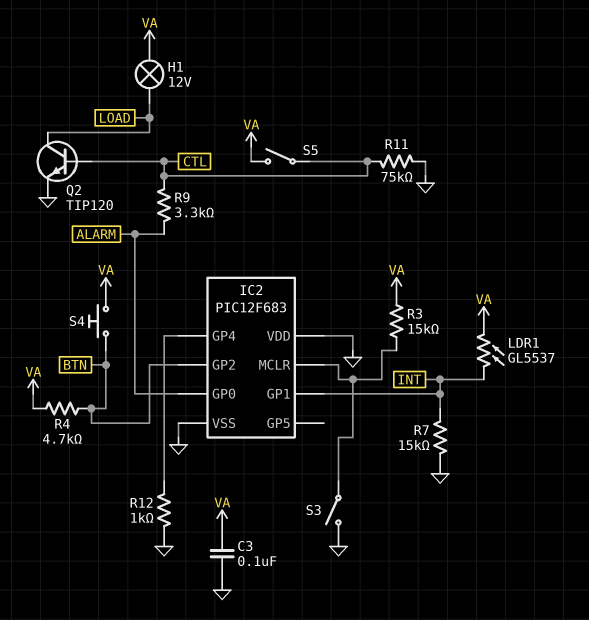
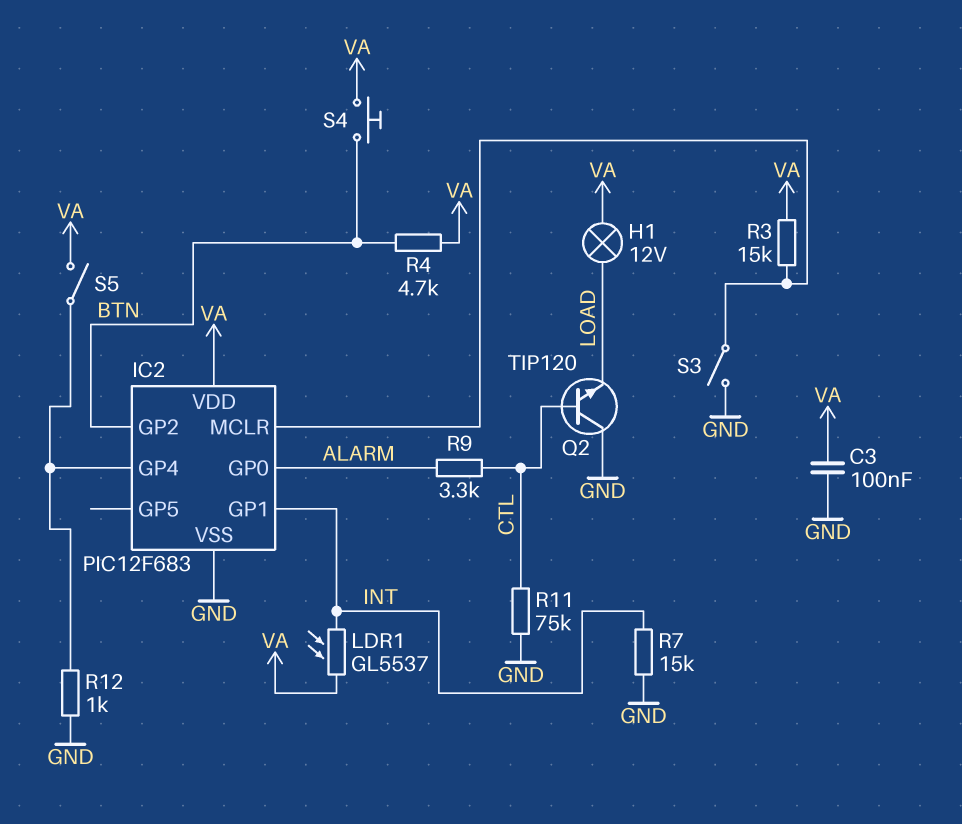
IC2 pin VDD: GND -> VA
Q2: NPN TIP120 (B CTL, C LOAD, E GND) -> NPN TIP120 (B CTL, C GND, E LOAD)
S5: switch (CTL, VA) -> switch (IC2/GP4, VA)

